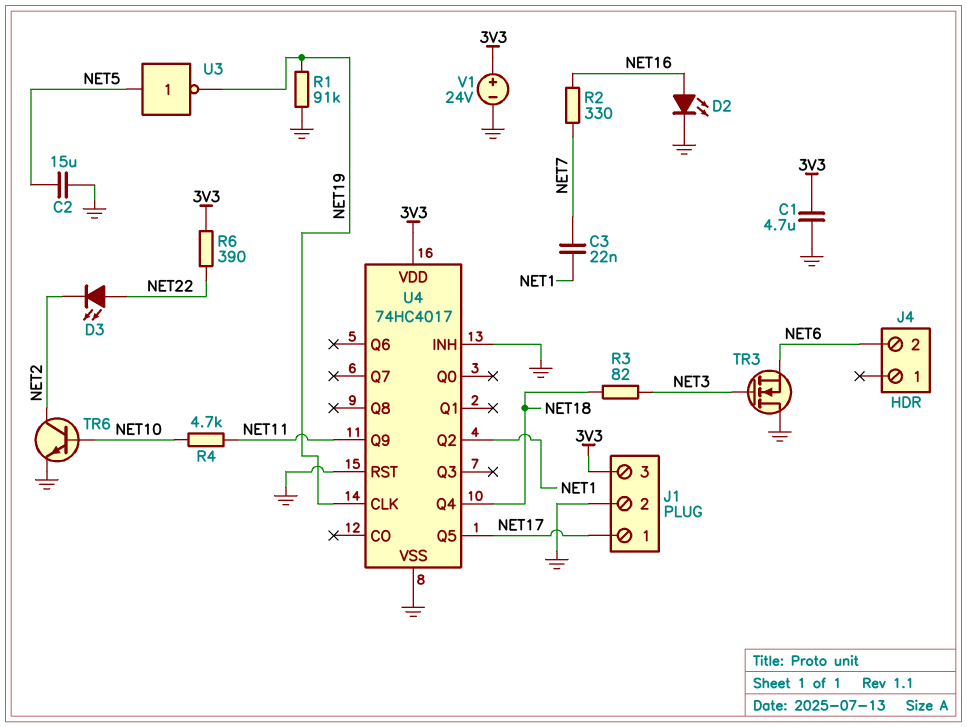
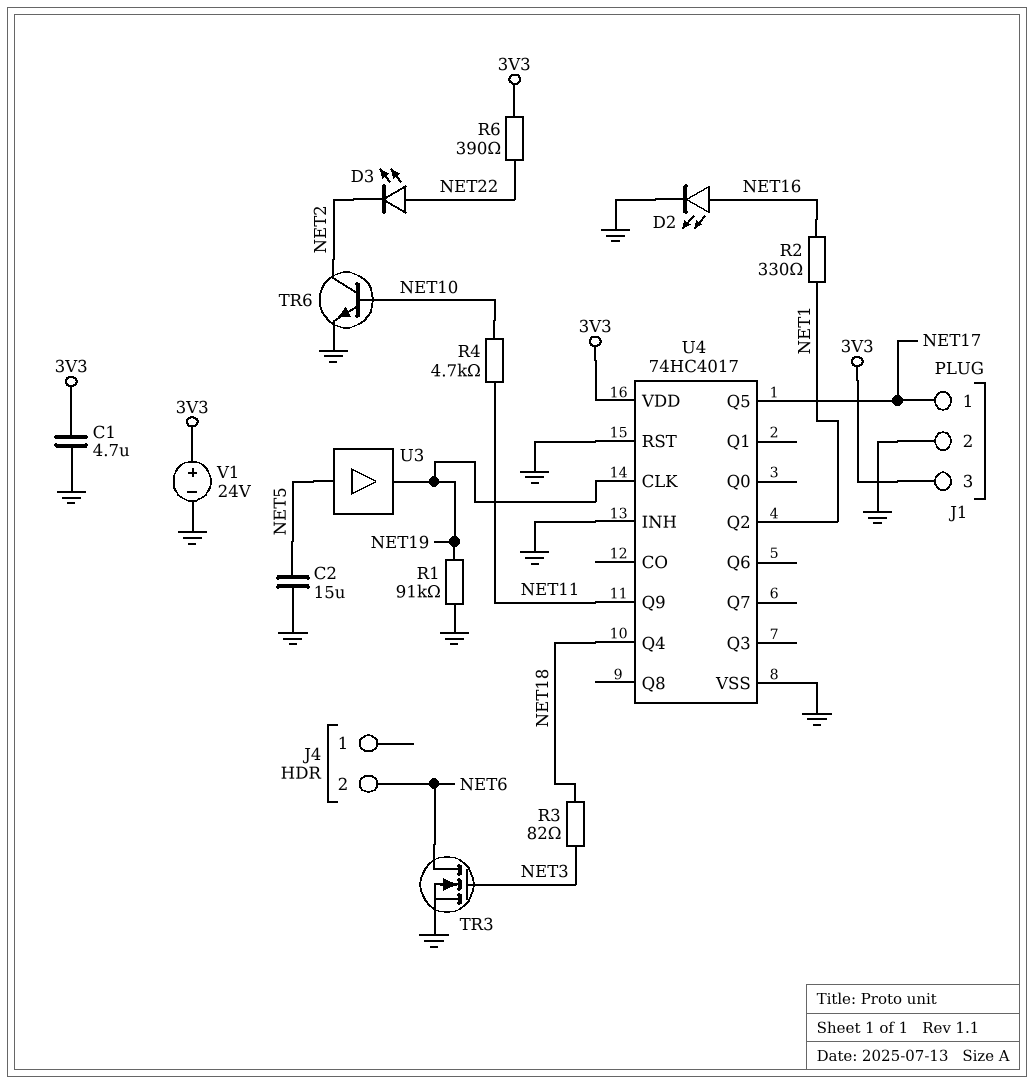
C3: 22nF (NET1, NET7) -> none
R2: 330 (NET7, NET16) -> 330 (NET1, NET16)
TR3: NMOS (G NET3, D GND, S NET6) -> NMOS (G NET3, D NET6, S GND)
U3: NOT (in NET5, out NET19) -> buffer (in NET5, out NET19)

